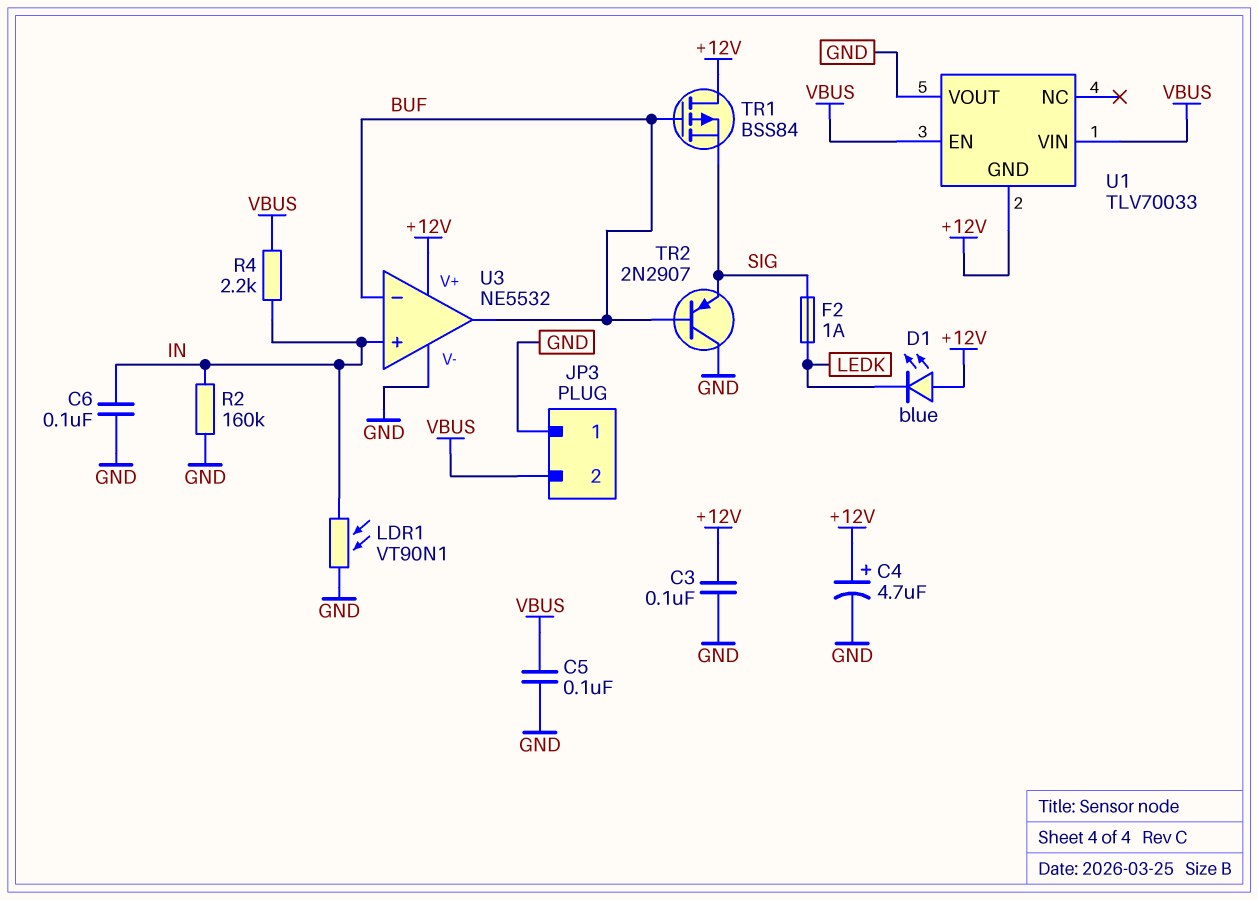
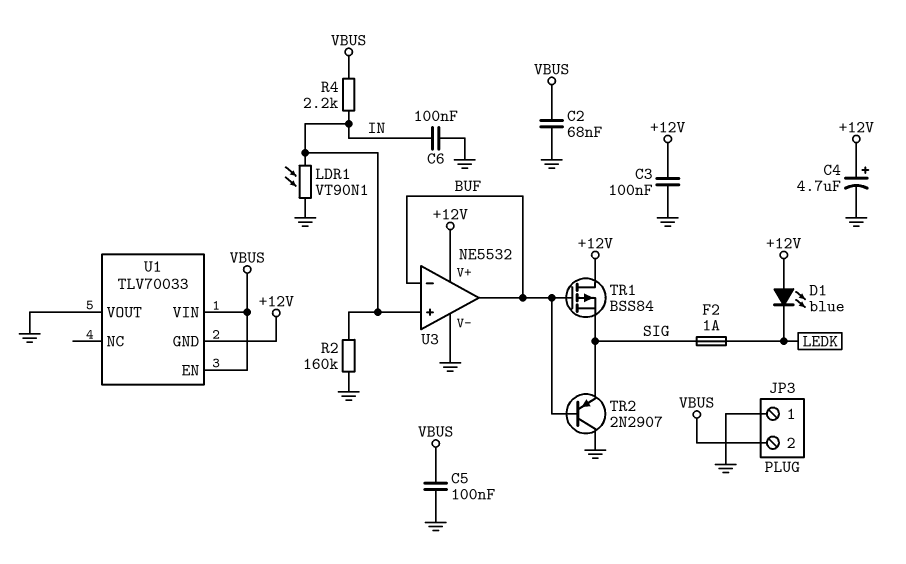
C2: none -> 68nF (GND, VBUS)

